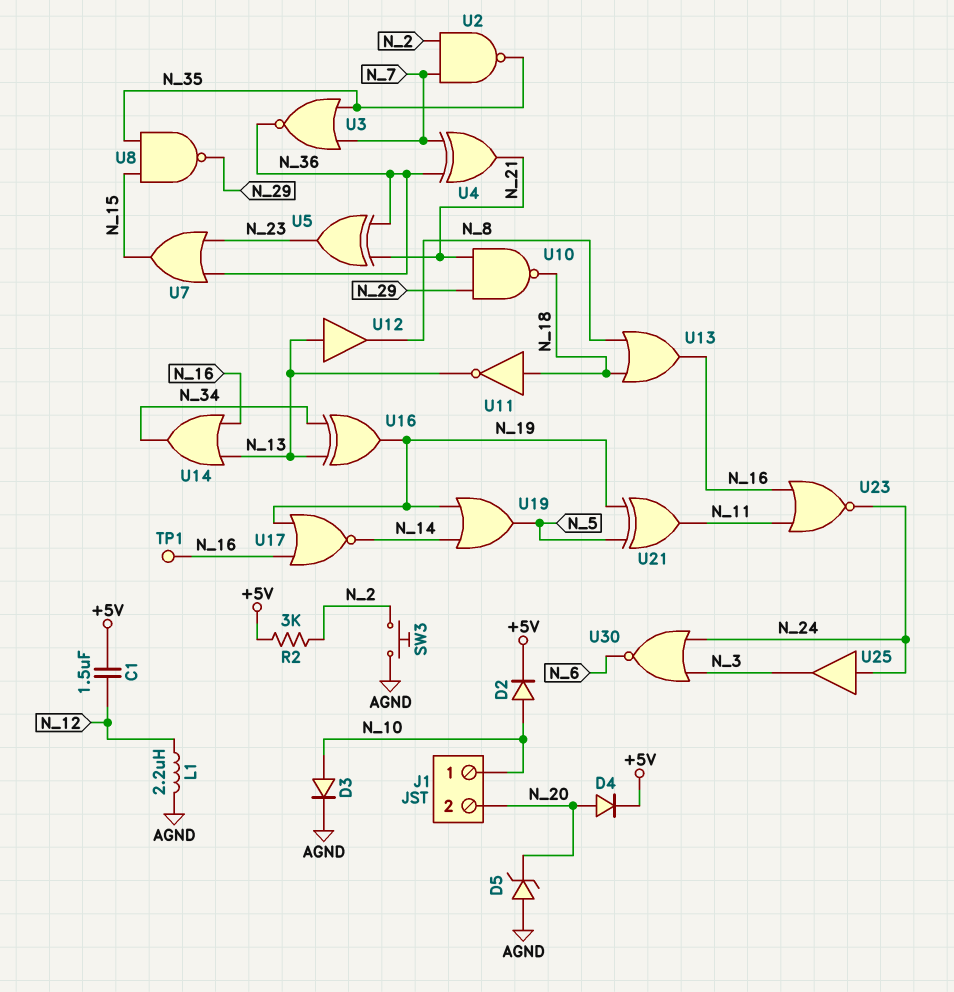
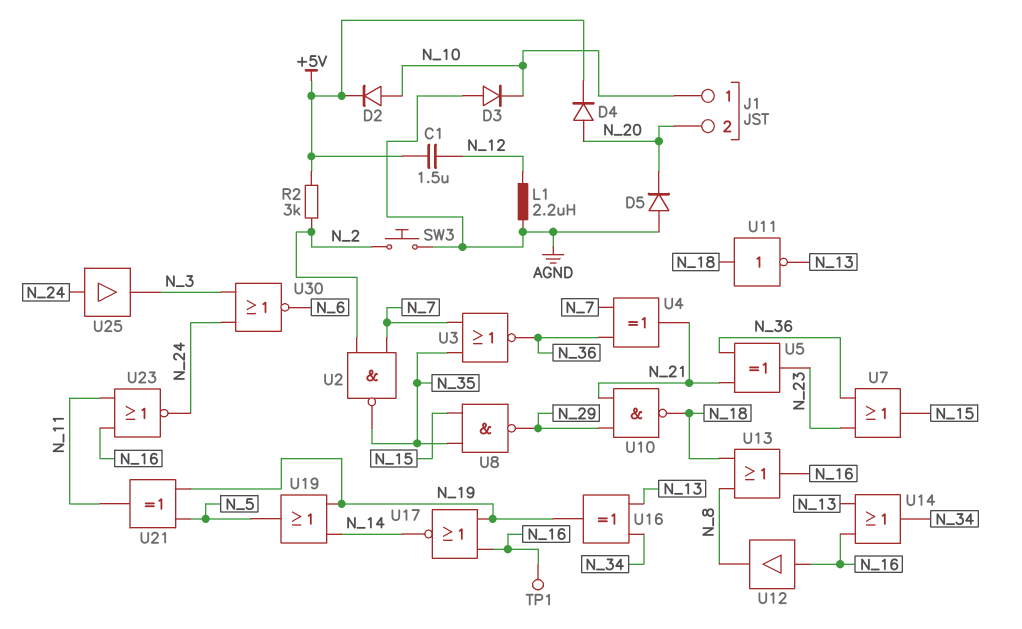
D3: diode (A N_10, K AGND) -> diode (A AGND, K N_10)
D5: zener (A AGND, K N_20) -> diode (A AGND, K N_20)
U12: buffer (in N_13, out N_8) -> buffer (in N_16, out N_8)

